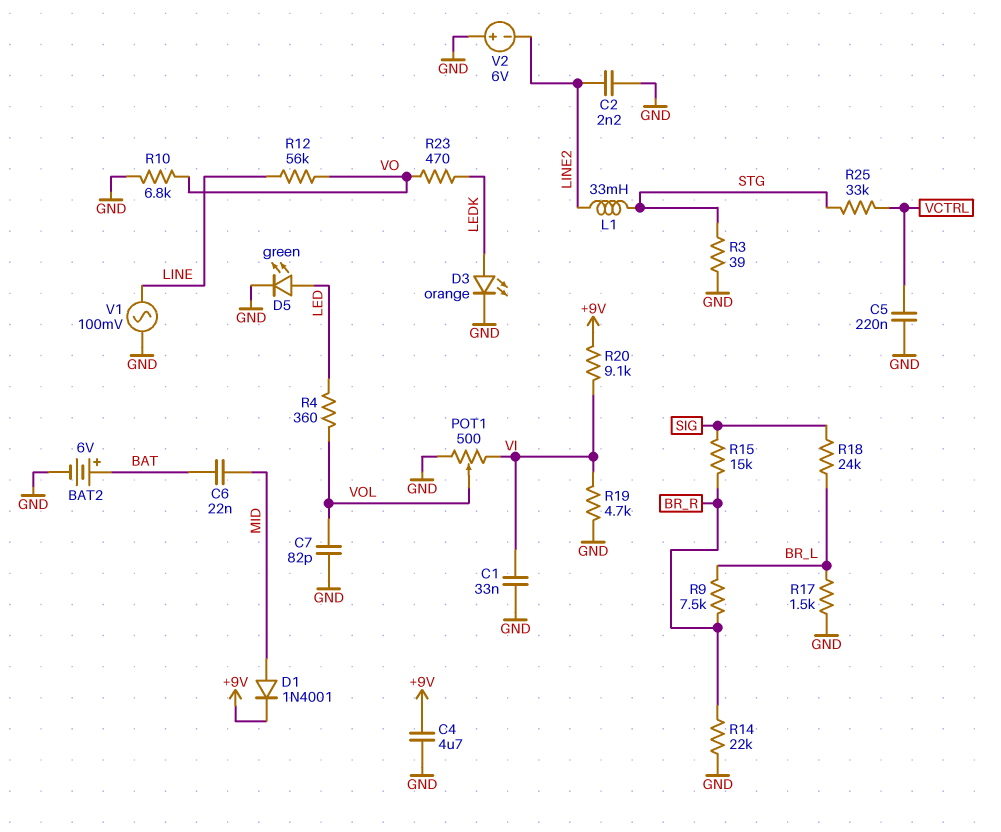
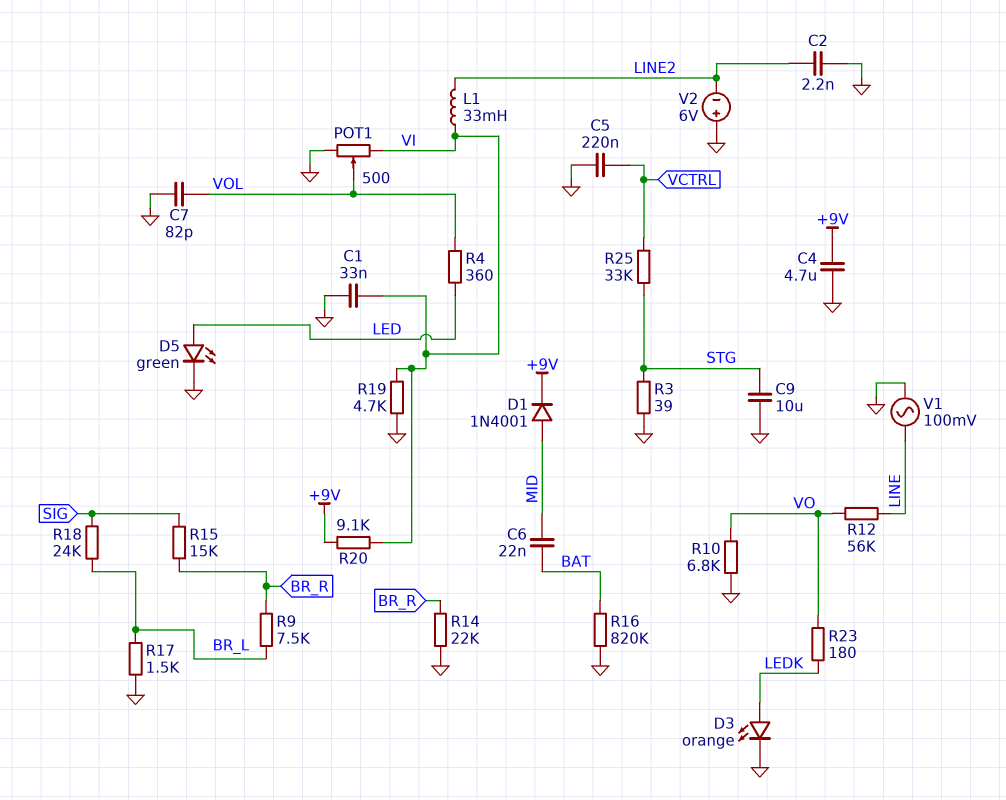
BAT2: 6V (plus BAT, minus GND) -> none
C9: none -> 10uF (GND, STG)
L1: 33mH (LINE2, STG) -> 33mH (LINE2, VI)
R16: none -> 820k (BAT, GND)
R23: 470 (LEDK, VO) -> 180 (LEDK, VO)

